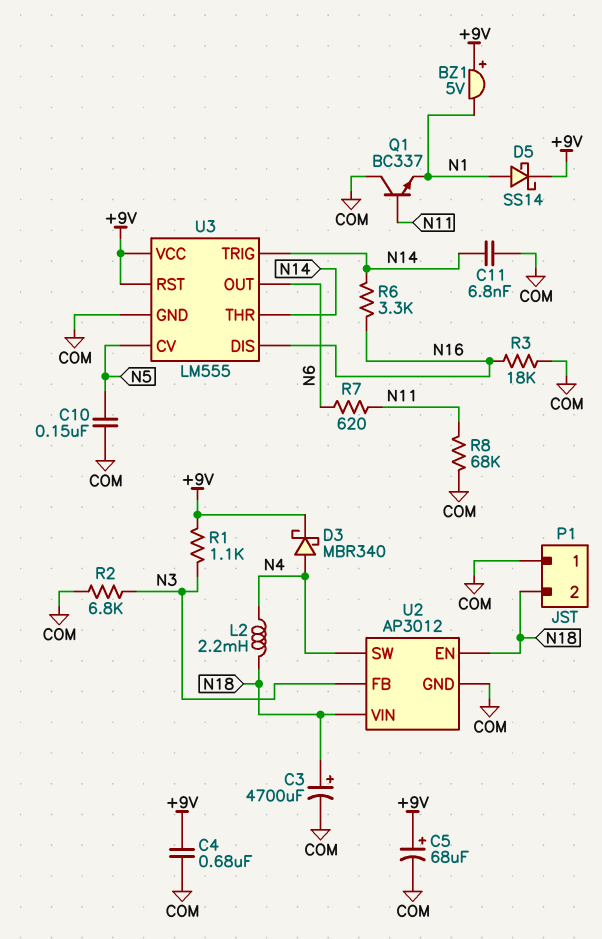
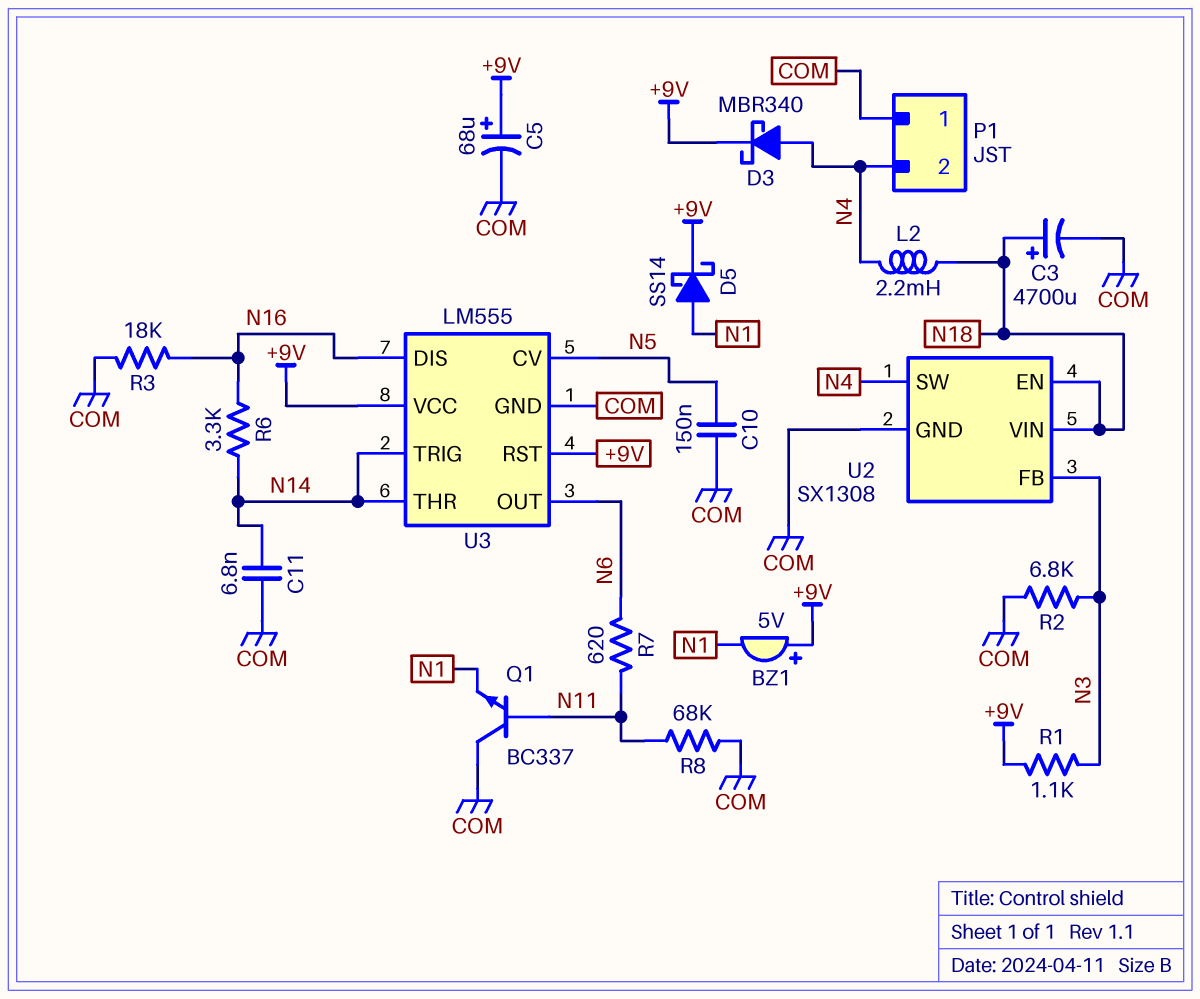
C4: 680nF (+9V, COM) -> none
P1 pin 2: N18 -> N4
U2: AP3012 -> SX1308

